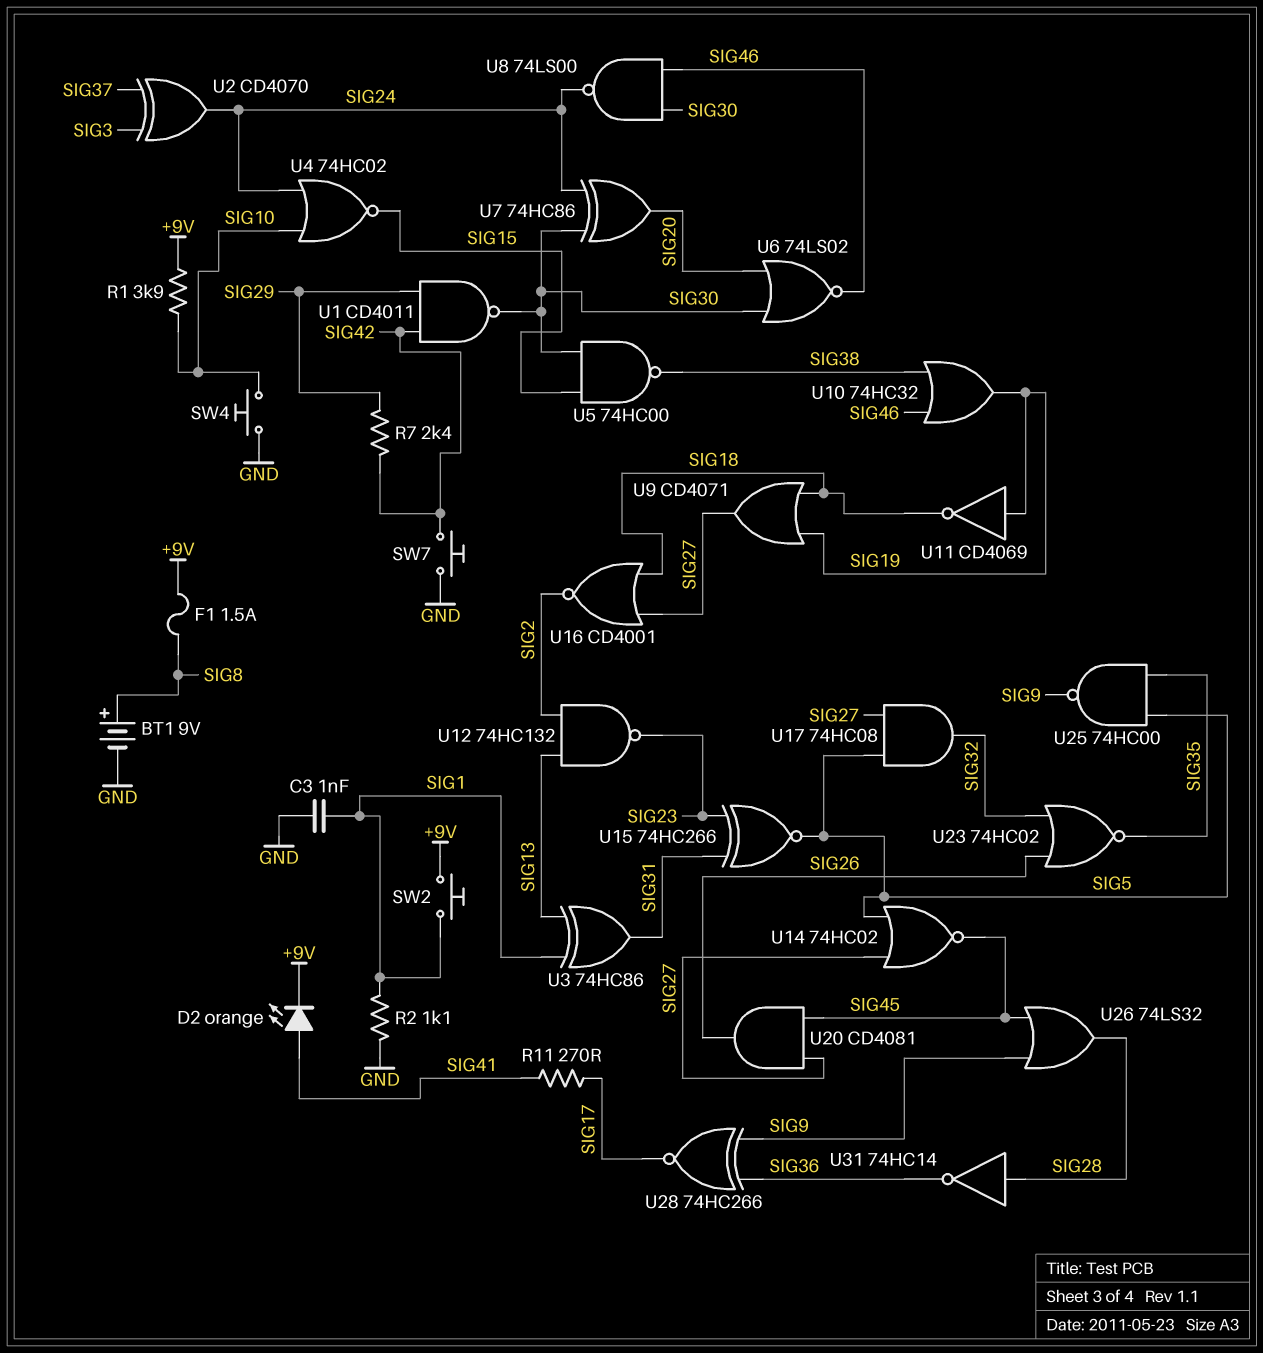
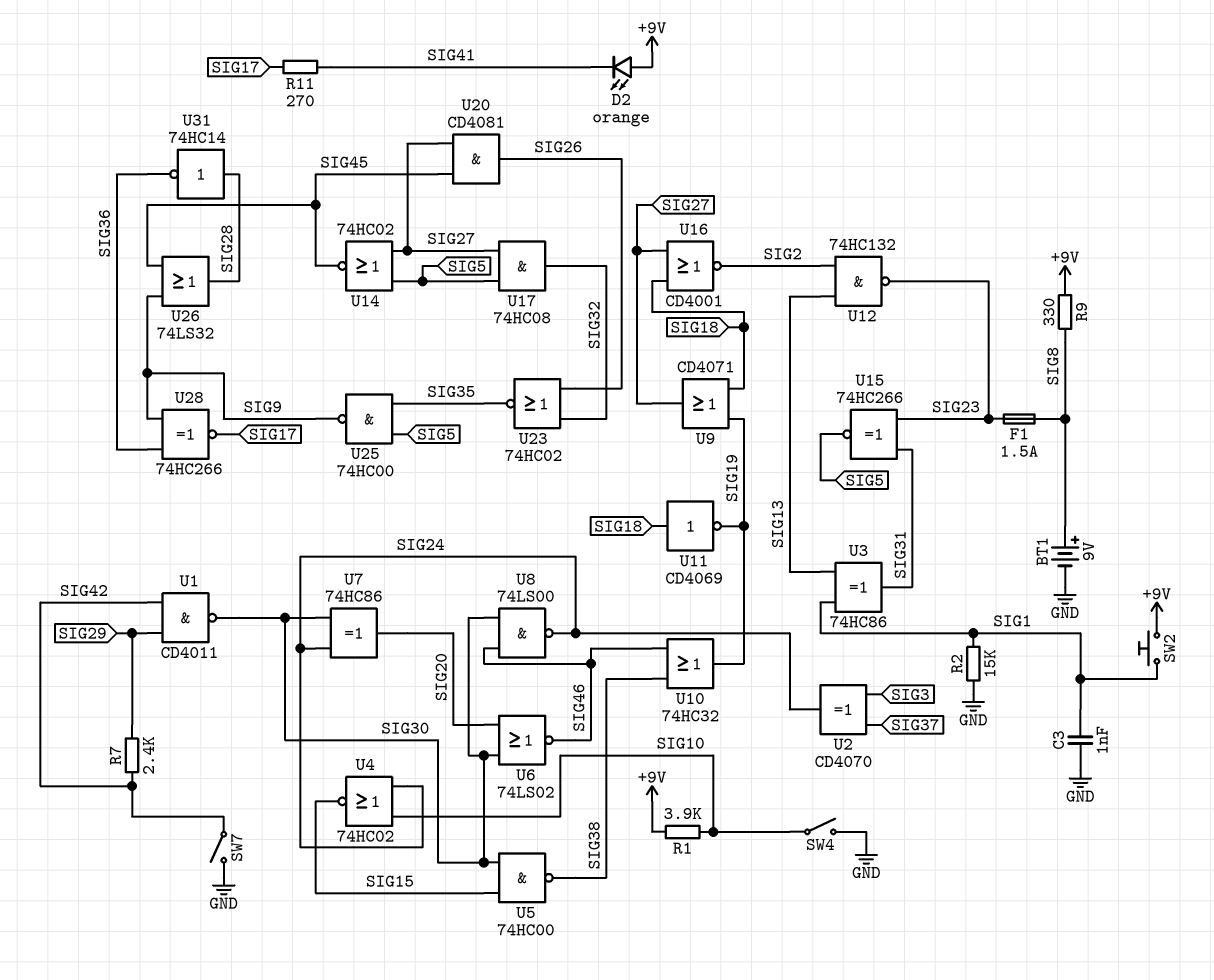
D2: LED orange (A SIG41, K +9V) -> LED orange (A +9V, K SIG41)
F1: 1.5A (+9V, SIG8) -> 1.5A (SIG8, SIG23)
R2: 1.1k (GND, SIG1) -> 15k (GND, SIG1)
R9: none -> 330 (+9V, SIG8)
SW4: button (GND, SIG10) -> switch (GND, SIG10)
SW7: button (GND, SIG42) -> switch (GND, SIG42)
U11: NOT CD4069 (in SIG19, out SIG18) -> NOT CD4069 (in SIG18, out SIG19)

